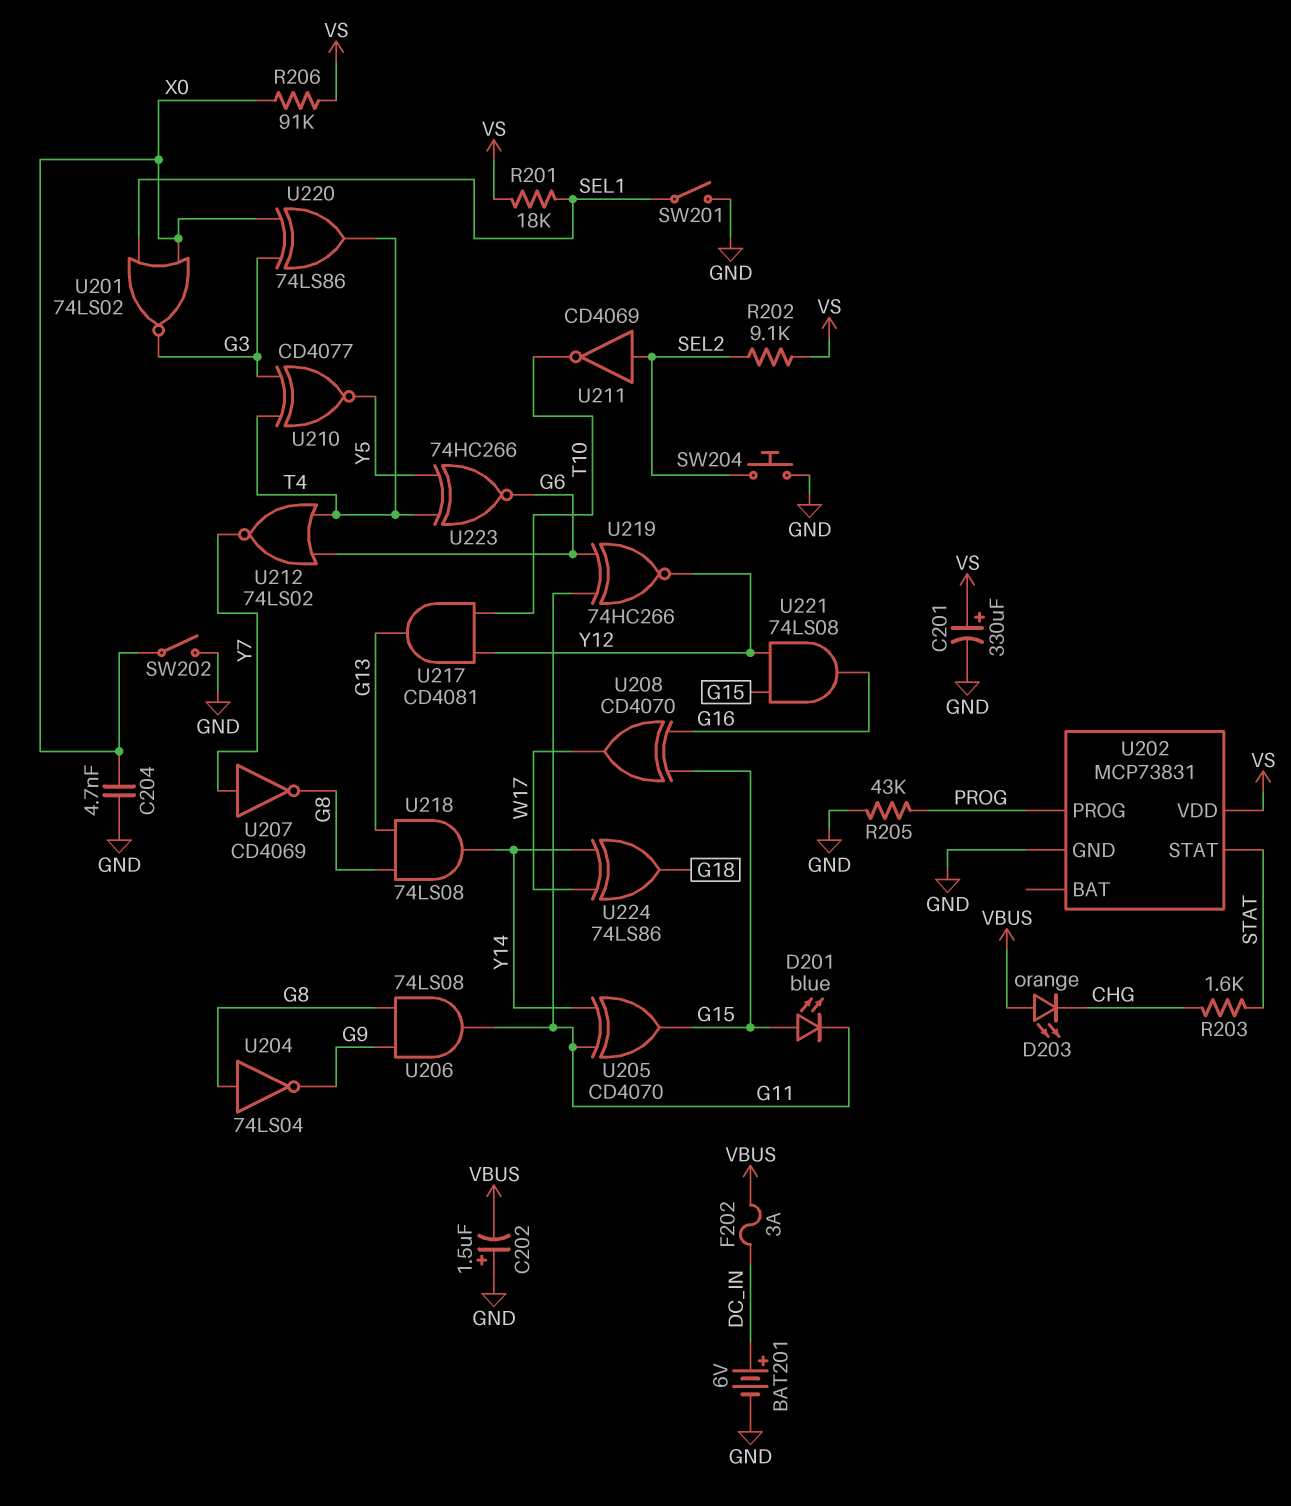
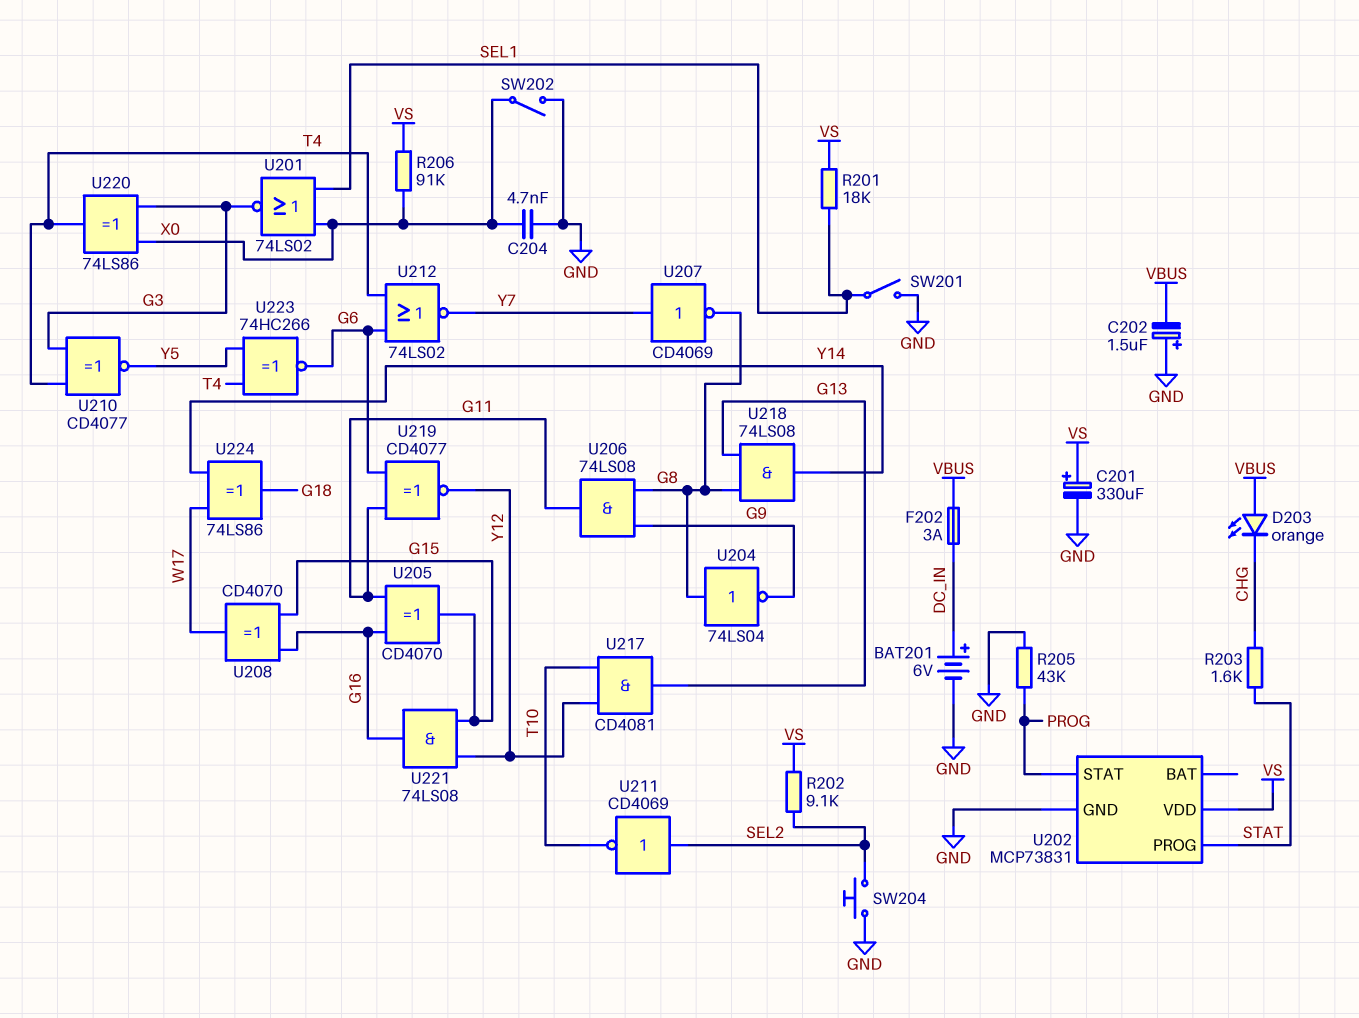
D201: LED blue (A G15, K G11) -> none
U202 pin PROG: PROG -> STAT
U202 pin STAT: STAT -> PROG
U205: XOR CD4070 (in G11, in Y14, out G15) -> XOR CD4070 (in G11, in G16, out G15)
U219: XNOR 74HC266 (in G6, in G11, out Y12) -> XNOR CD4077 (in G6, in G11, out Y12)

